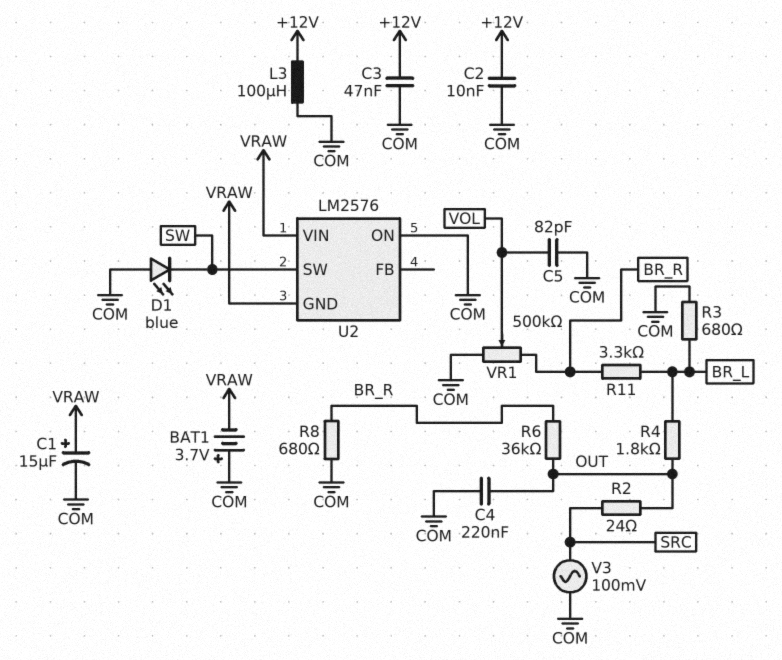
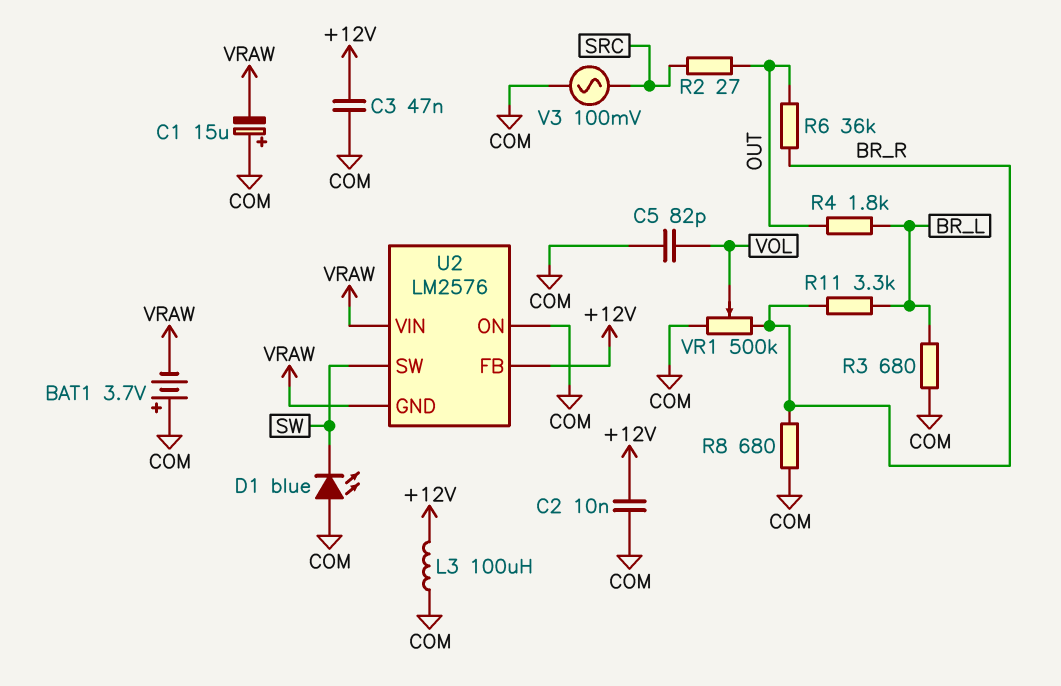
C1: 15uF (plus VRAW, minus COM) -> 15uF (plus COM, minus VRAW)
C4: 220nF (COM, OUT) -> none
R2: 24 (OUT, SRC) -> 27 (OUT, SRC)
U2 pin FB: none -> +12V

